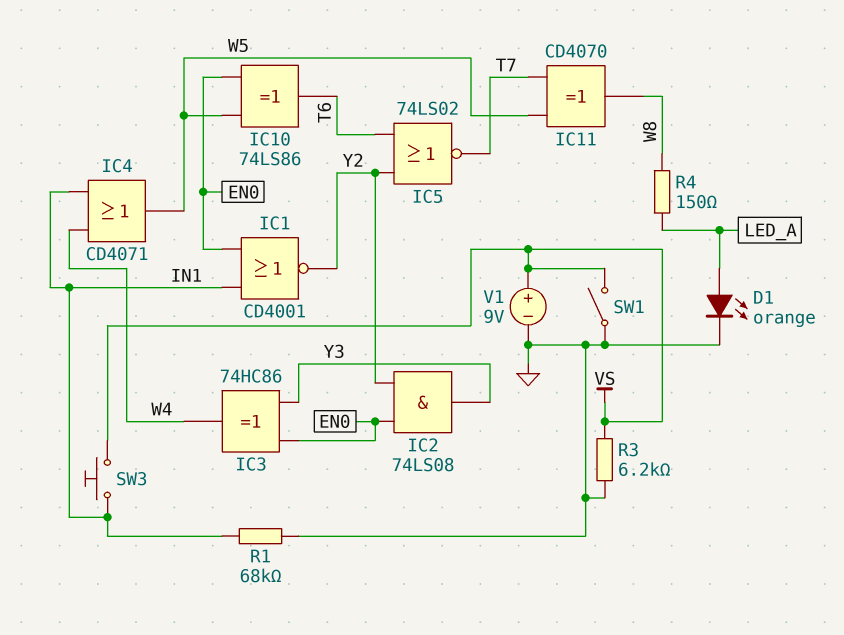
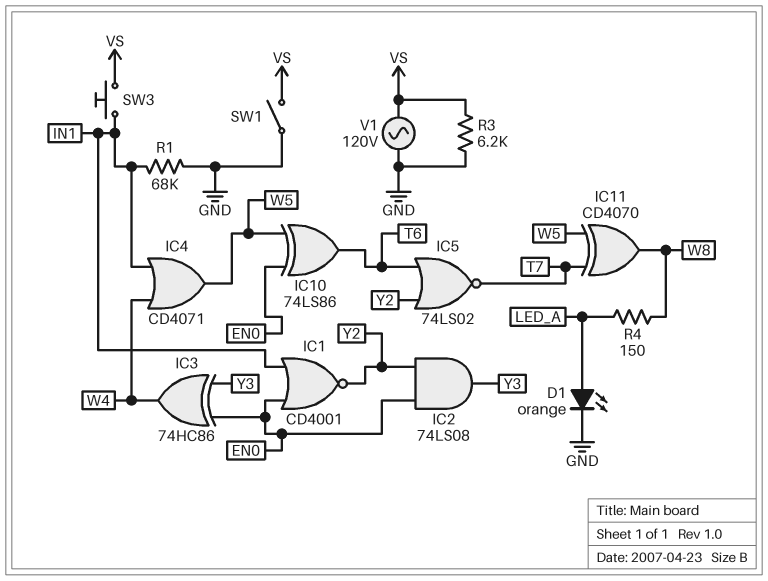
V1: 9V (plus VS, minus GND) -> AC 120V (GND, VS)

